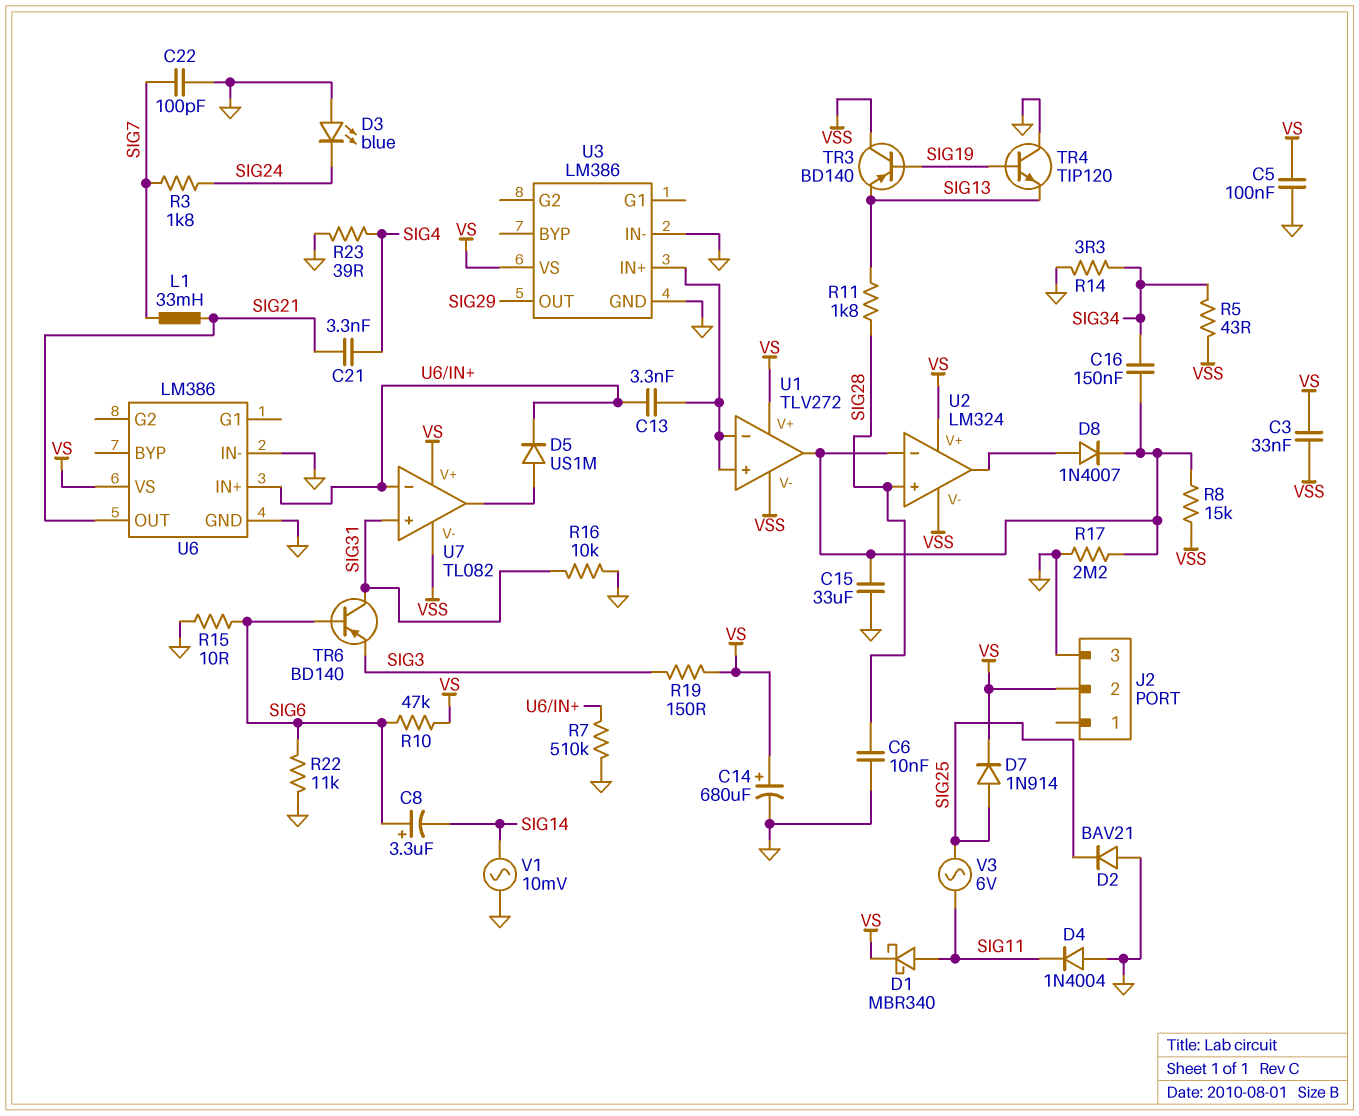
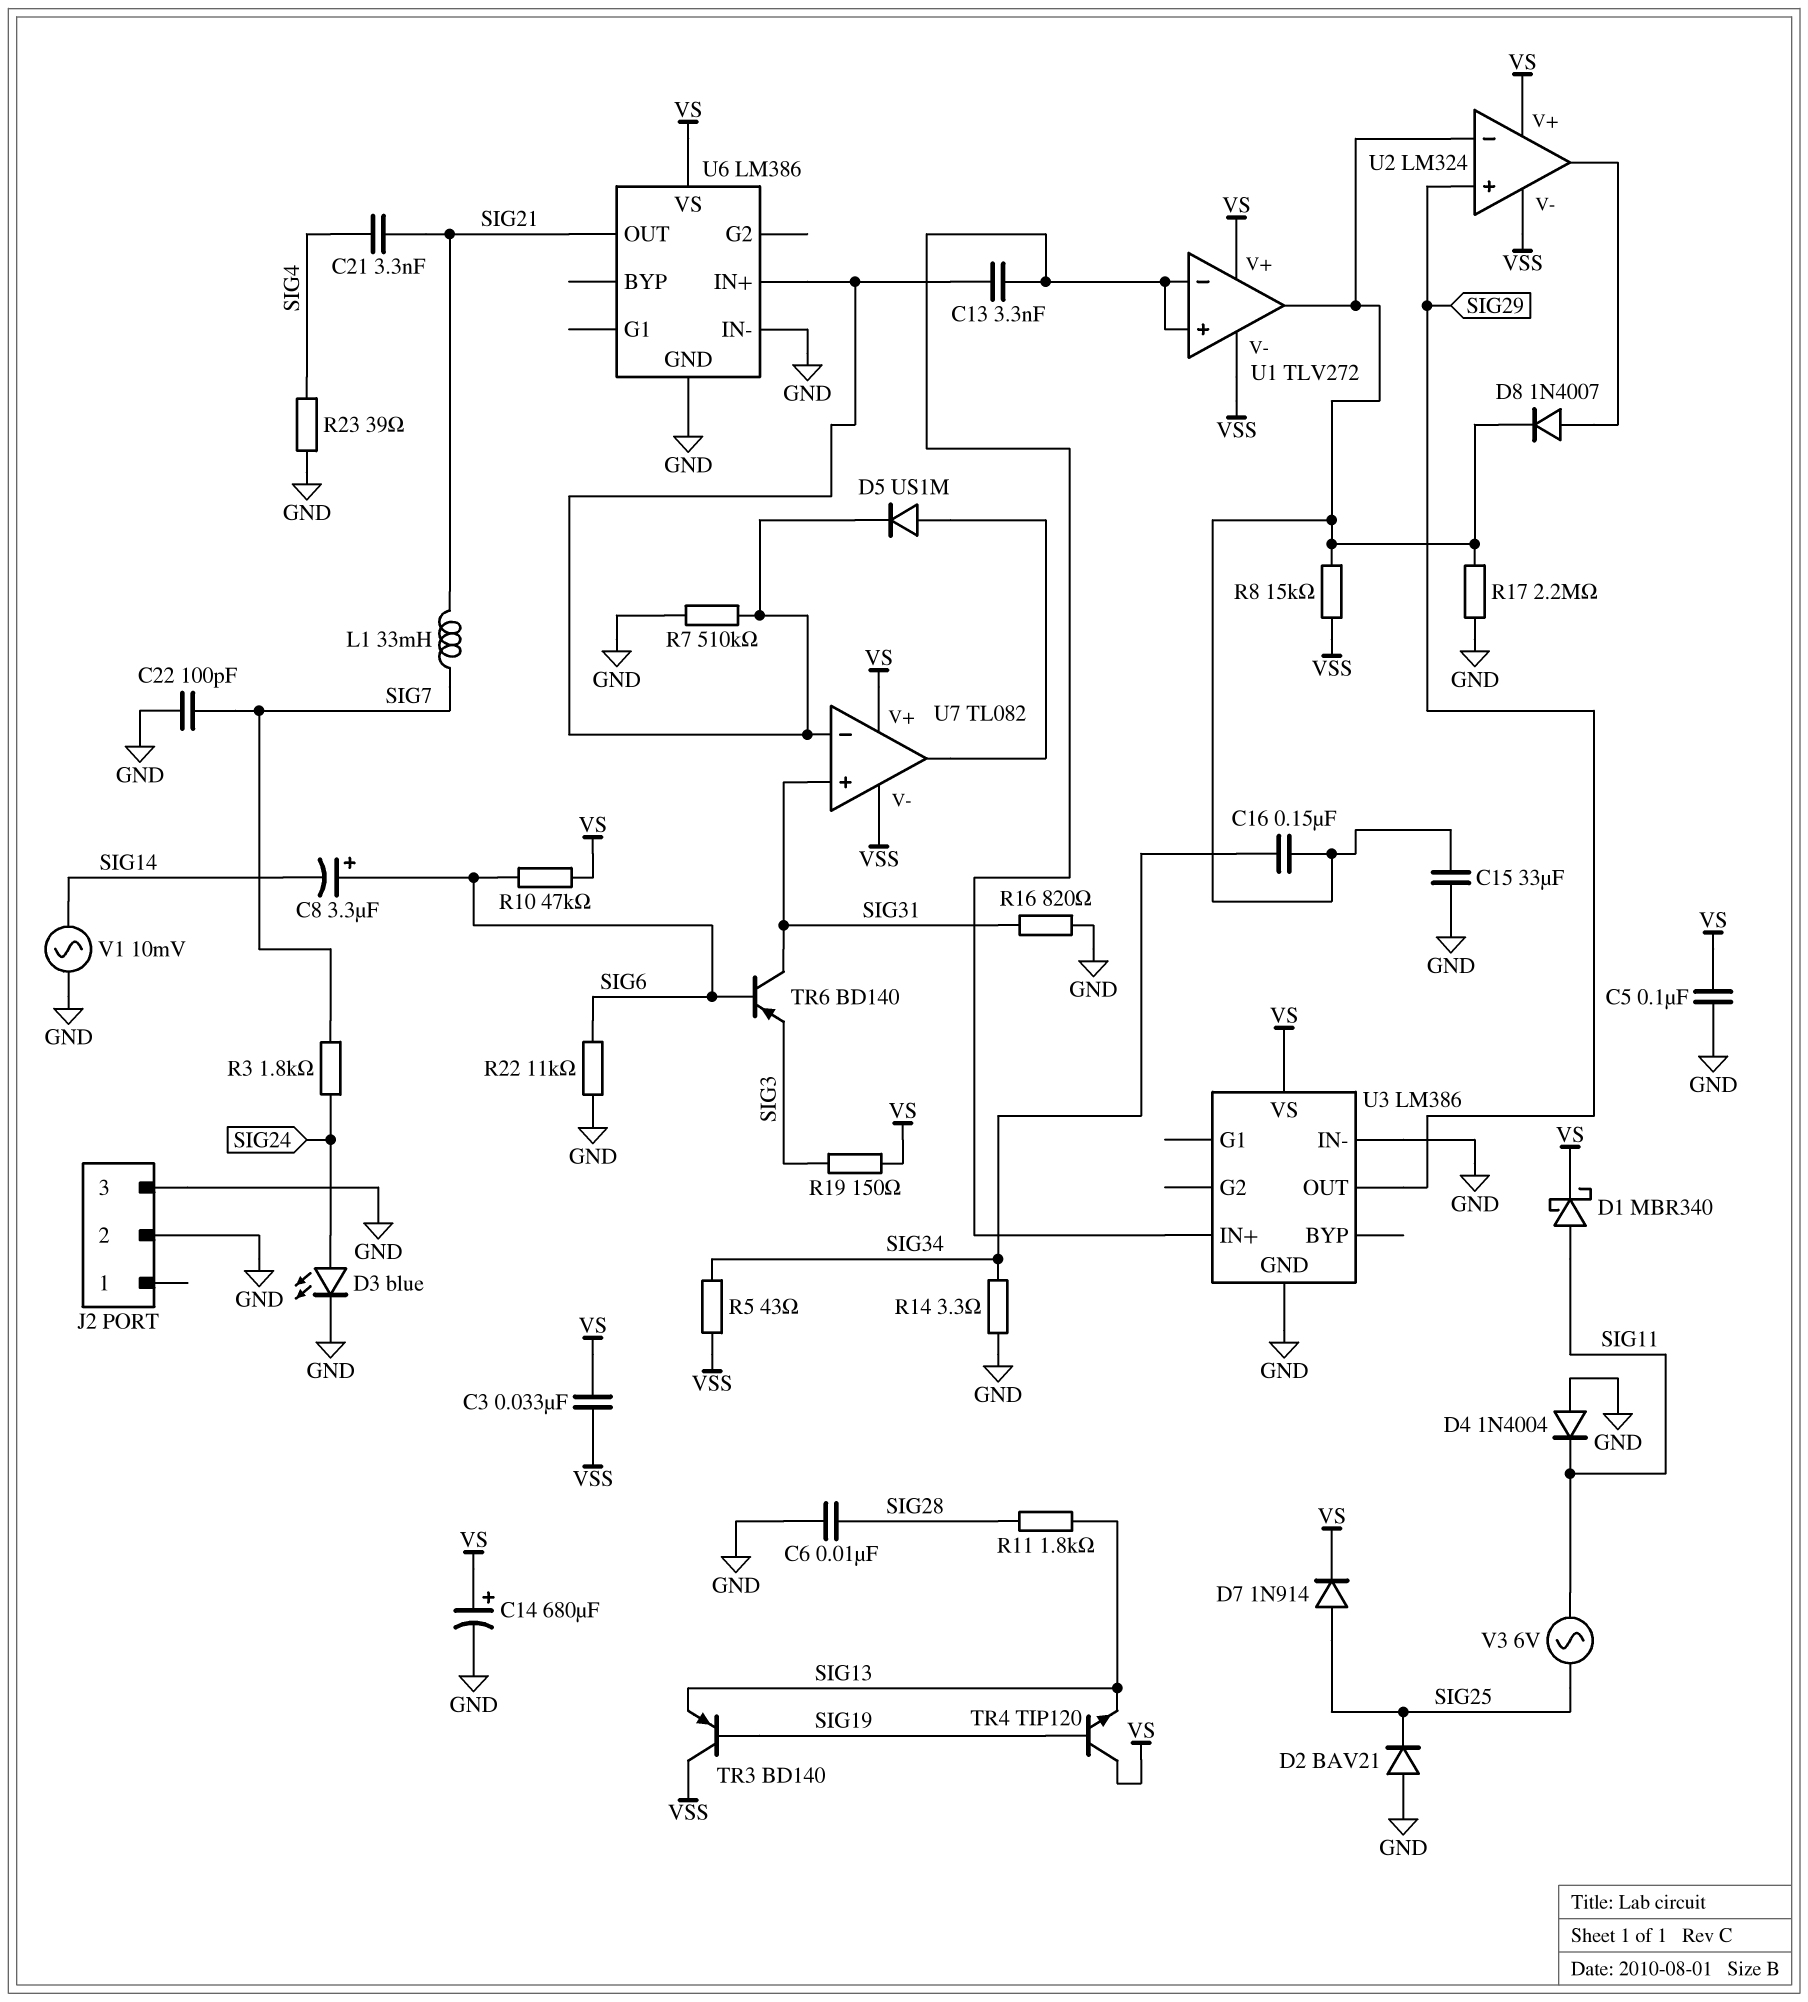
D3: LED blue (A GND, K SIG24) -> LED blue (A SIG24, K GND)
J2 pin 2: VS -> GND
R15: 10 (GND, SIG6) -> none
R16: 10k (GND, SIG31) -> 820 (GND, SIG31)
TR4: NPN TIP120 (B SIG19, C GND, E SIG13) -> NPN TIP120 (B SIG19, C VS, E SIG13)
U2 pin in+: SIG28 -> SIG29

